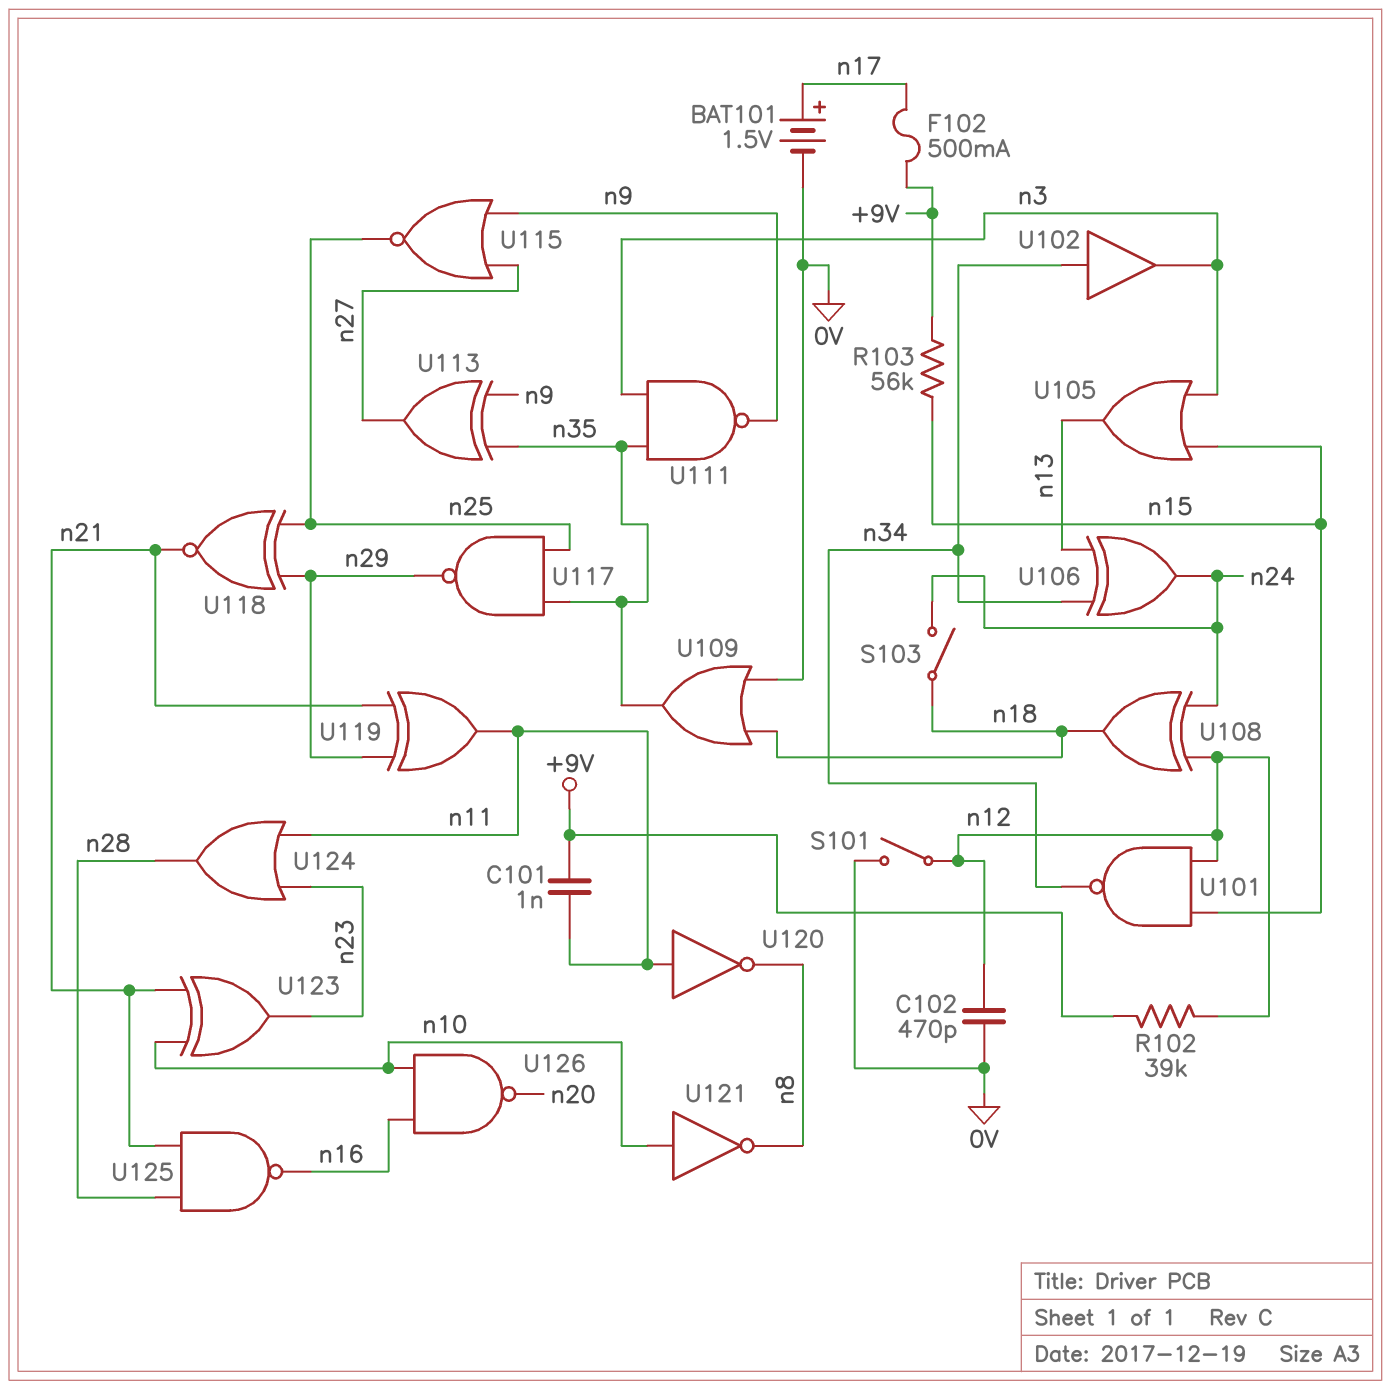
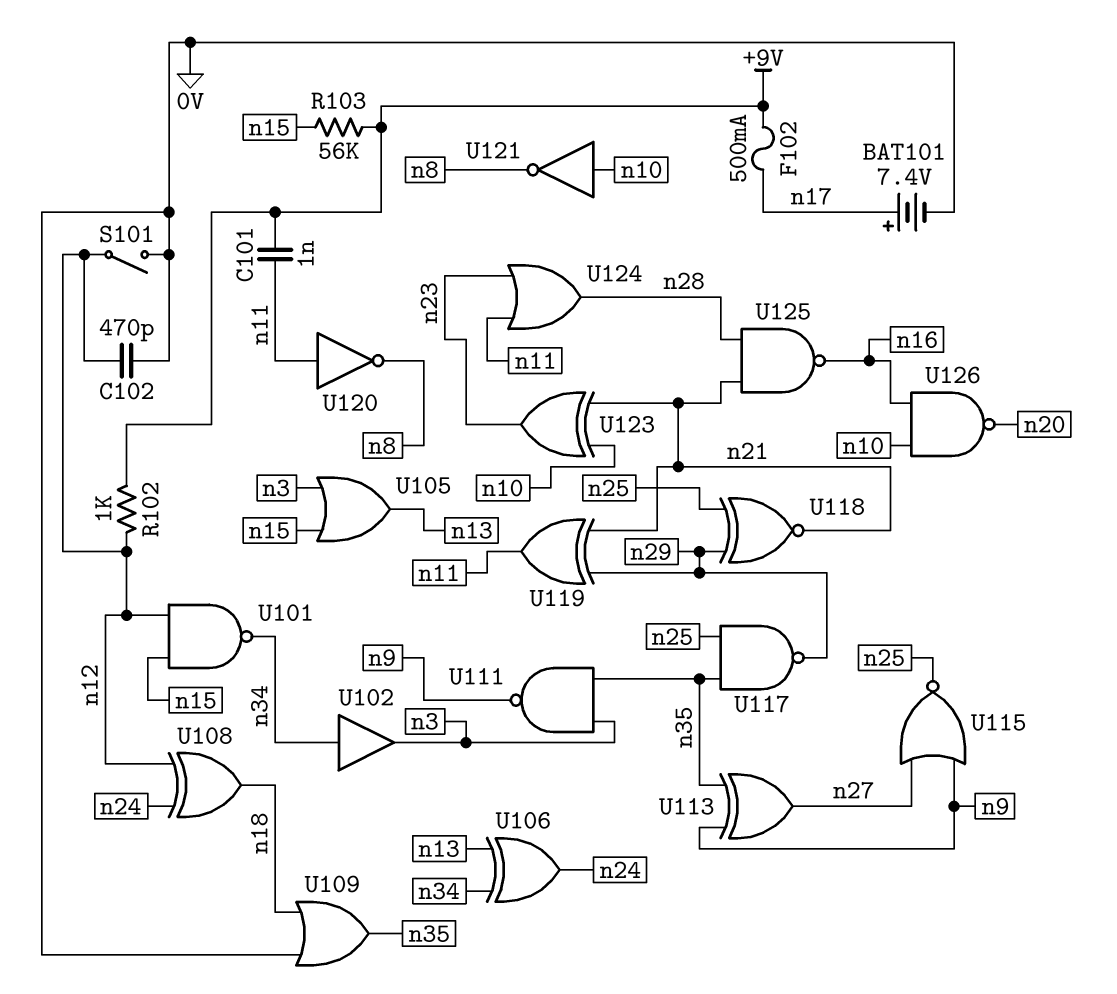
BAT101: 1.5V (plus n17, minus 0V) -> 7.4V (plus n17, minus 0V)
R102: 39k (+9V, n12) -> 1k (+9V, n12)
S103: switch (n18, n24) -> none

